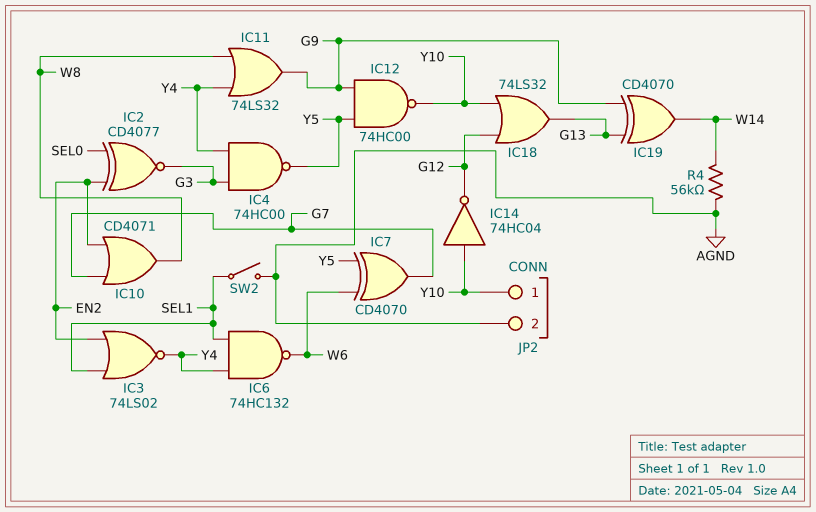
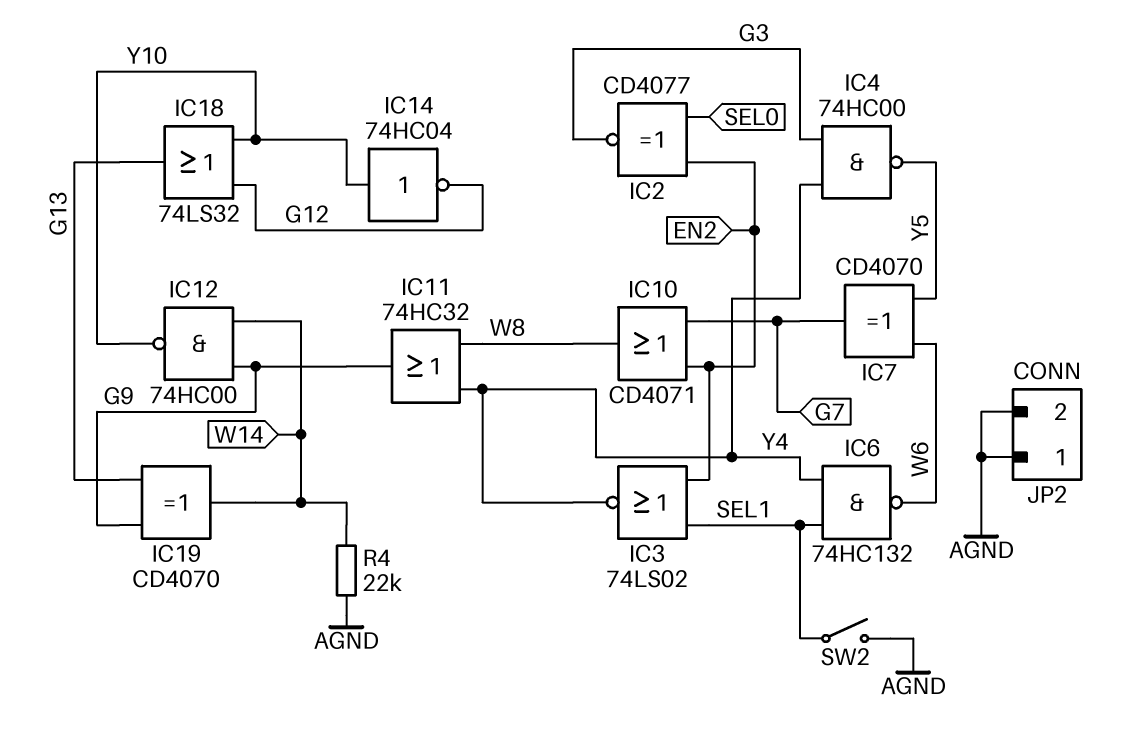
IC11: OR 74LS32 (in W8, in Y4, out G9) -> OR 74HC32 (in W8, in Y4, out G9)
IC12: NAND 74HC00 (in G9, in Y5, out Y10) -> NAND 74HC00 (in G9, in W14, out Y10)
JP2 pin 1: Y10 -> AGND
R4: 56k (AGND, W14) -> 22k (AGND, W14)

